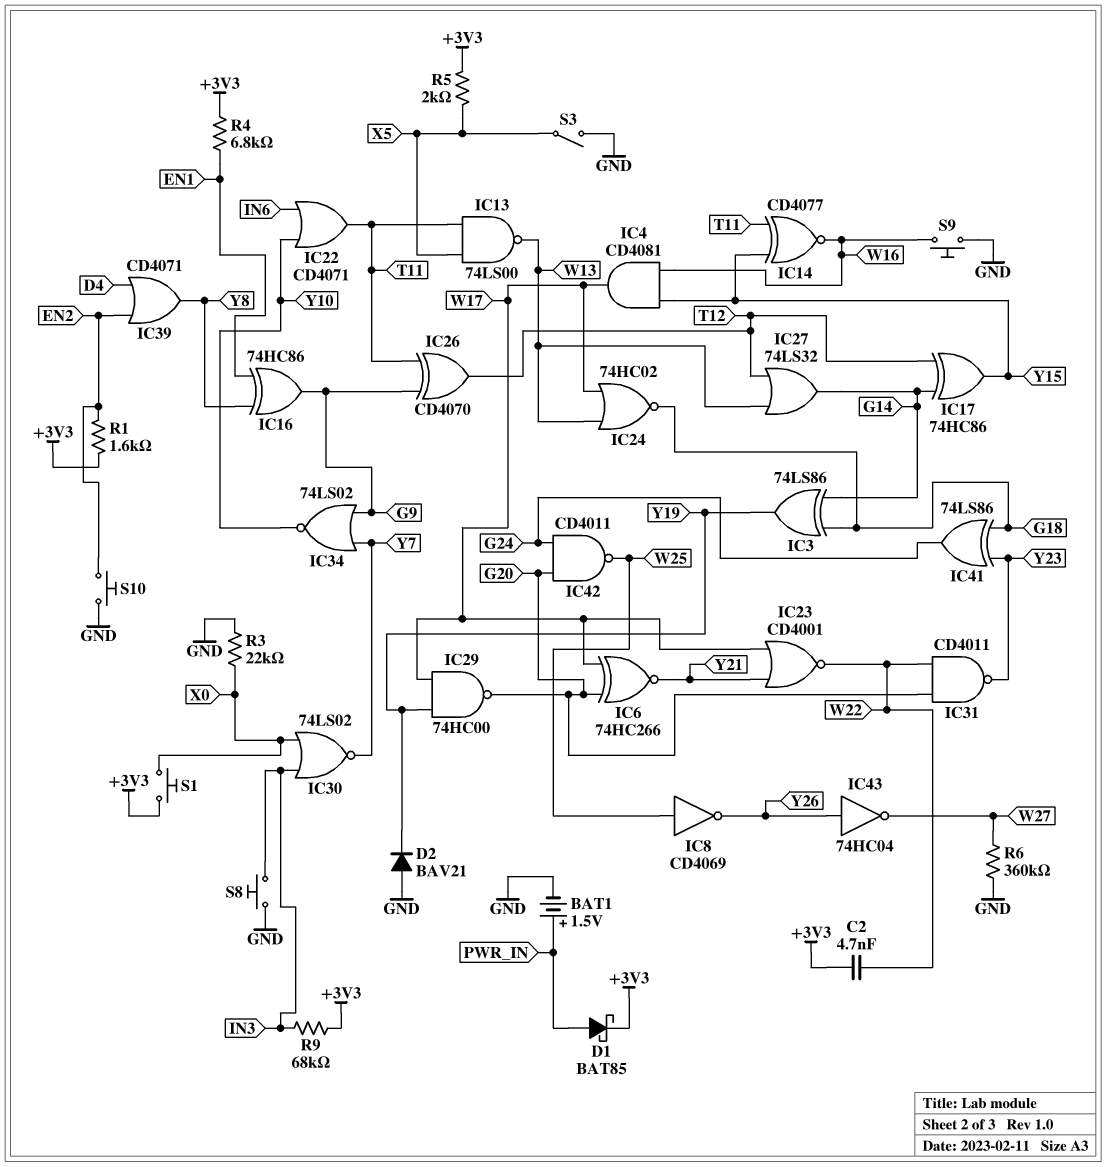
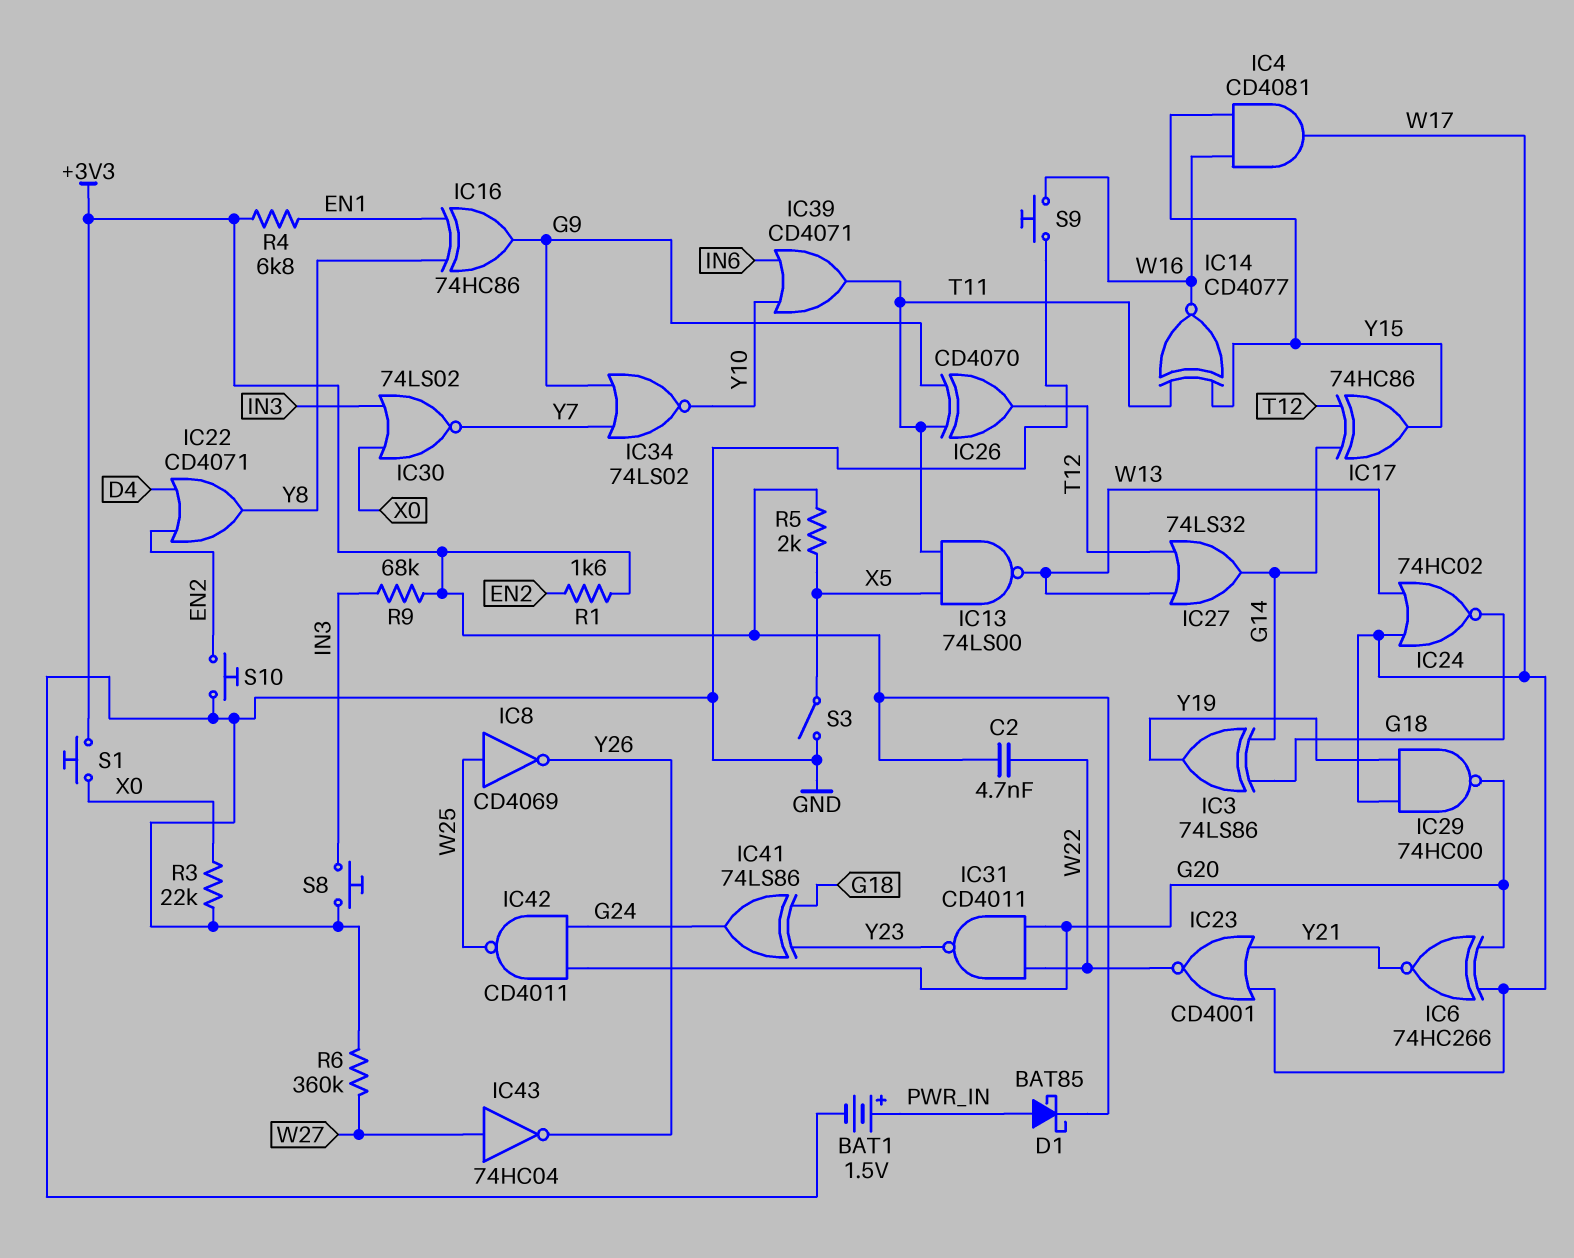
D2: diode BAV21 (A GND, K Y19) -> none
IC22: OR CD4071 (in IN6, in Y10, out T11) -> OR CD4071 (in D4, in EN2, out Y8)
IC39: OR CD4071 (in D4, in EN2, out Y8) -> OR CD4071 (in IN6, in Y10, out T11)
IC43: NOT 74HC04 (in Y26, out W27) -> NOT 74HC04 (in W27, out Y26)

